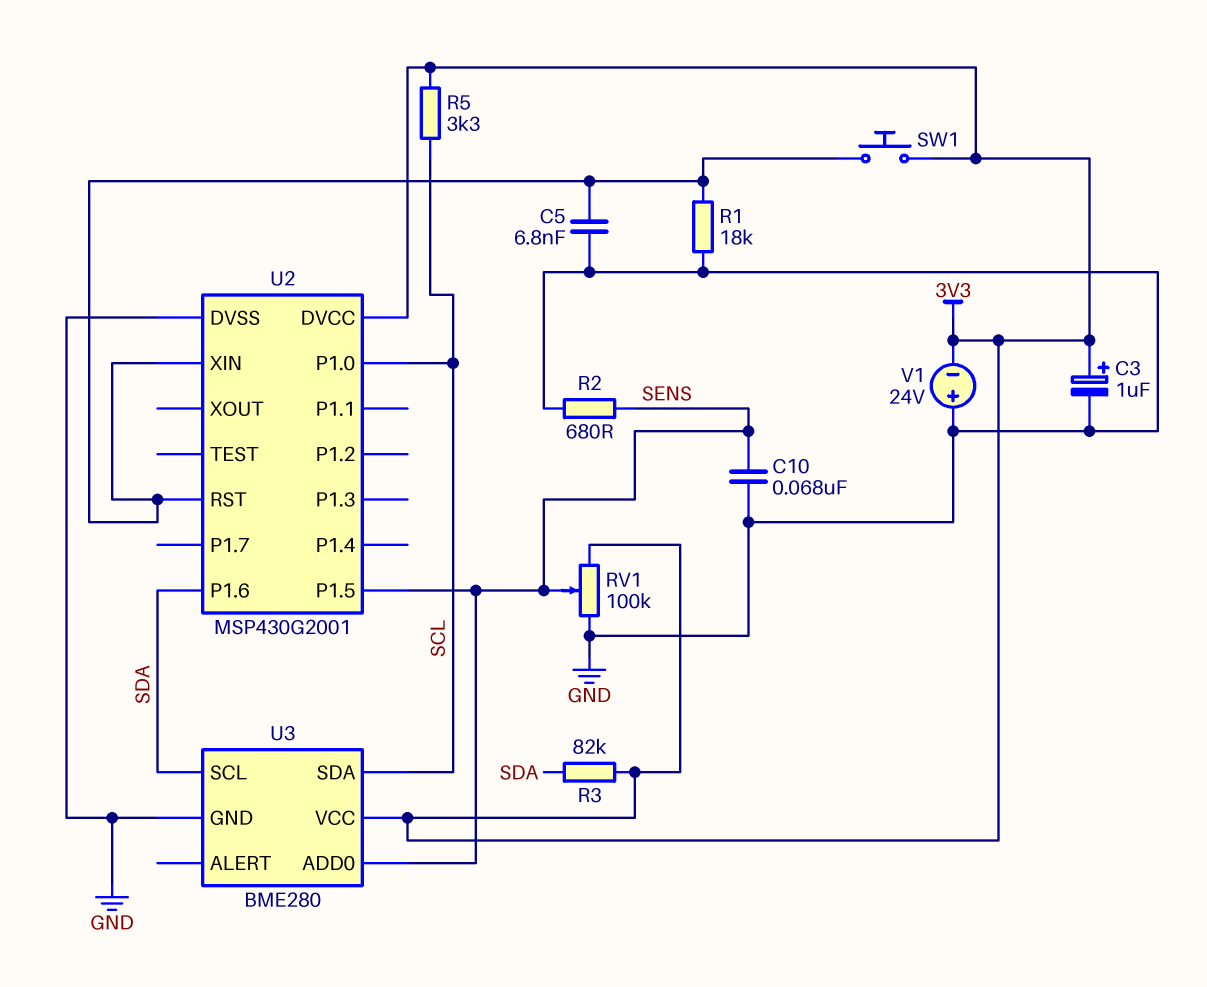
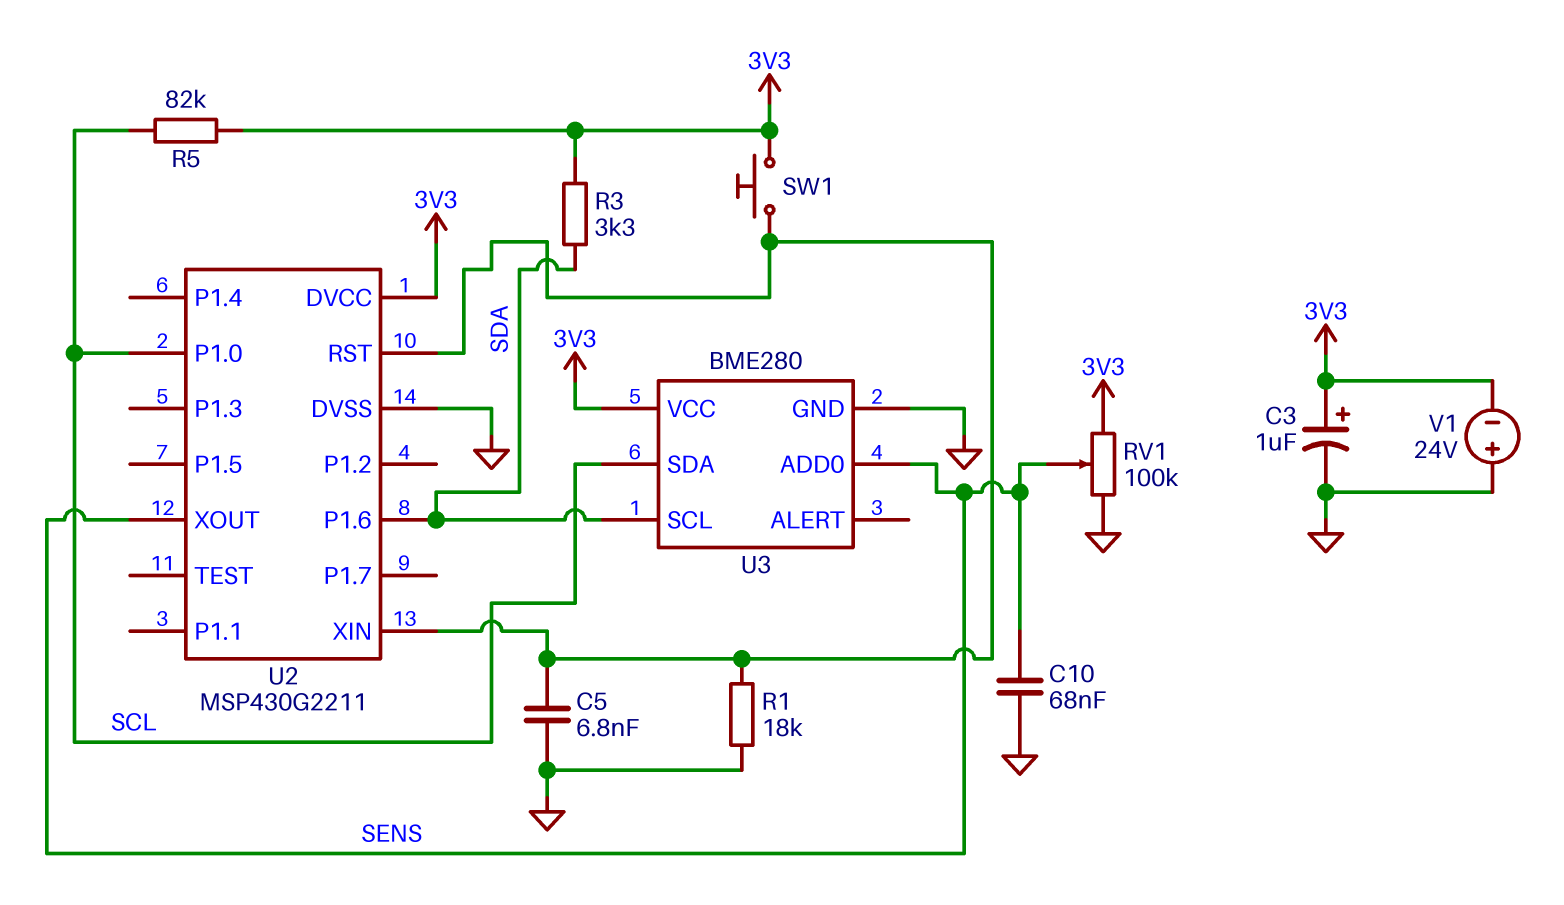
R2: 680 (GND, SENS) -> none
R3: 82k (3V3, SDA) -> 3.3k (3V3, SDA)
R5: 3.3k (3V3, SCL) -> 82k (3V3, SCL)
U2: MSP430G2001 -> MSP430G2211
U2 pin P1.5: SENS -> none
U2 pin XOUT: none -> SENS

